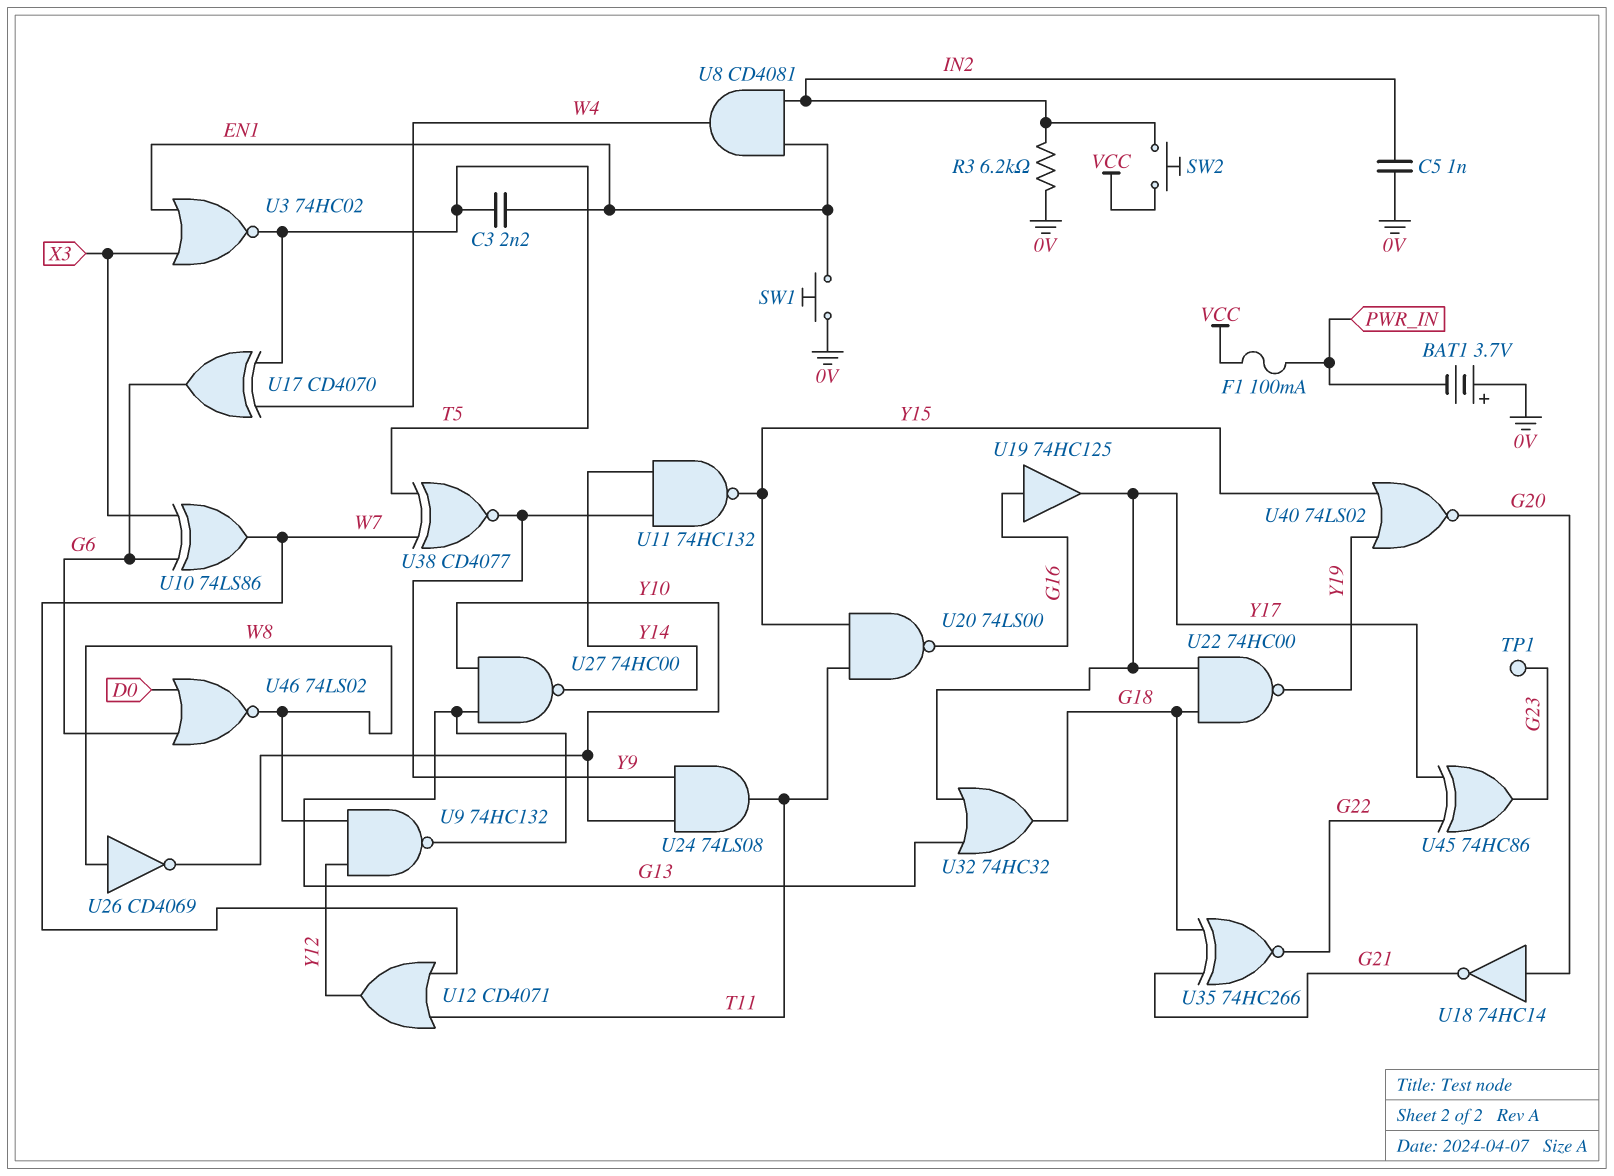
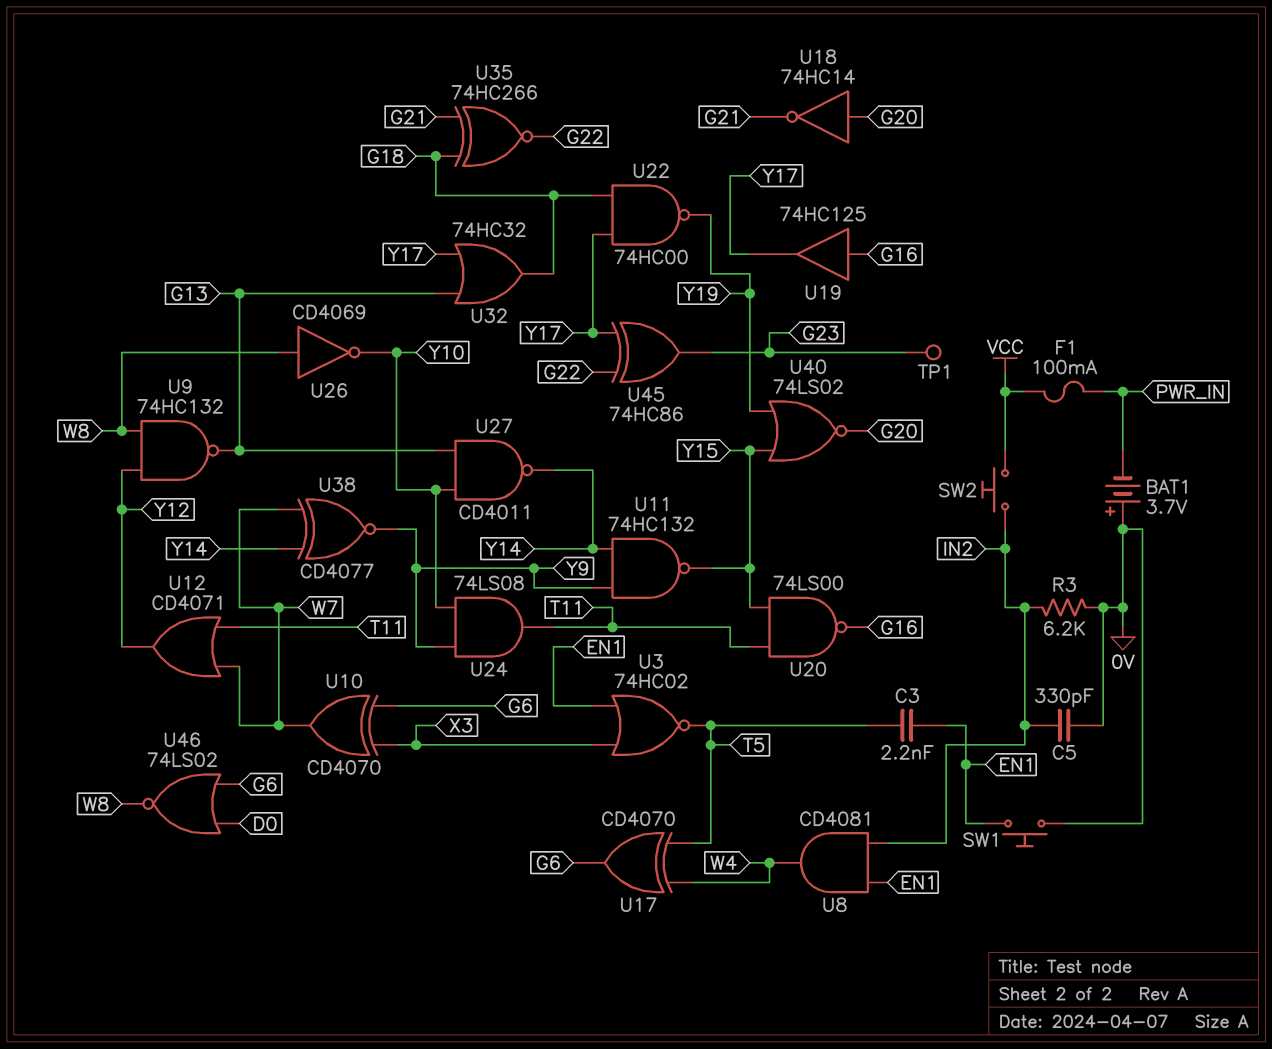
C5: 1nF (0V, IN2) -> 330pF (0V, IN2)
U10: XOR 74LS86 (in G6, in X3, out W7) -> XOR CD4070 (in G6, in X3, out W7)
U27: NAND 74HC00 (in G13, in Y10, out Y14) -> NAND CD4011 (in G13, in Y10, out Y14)
U38: XNOR CD4077 (in T5, in W7, out Y9) -> XNOR CD4077 (in W7, in Y14, out Y9)

